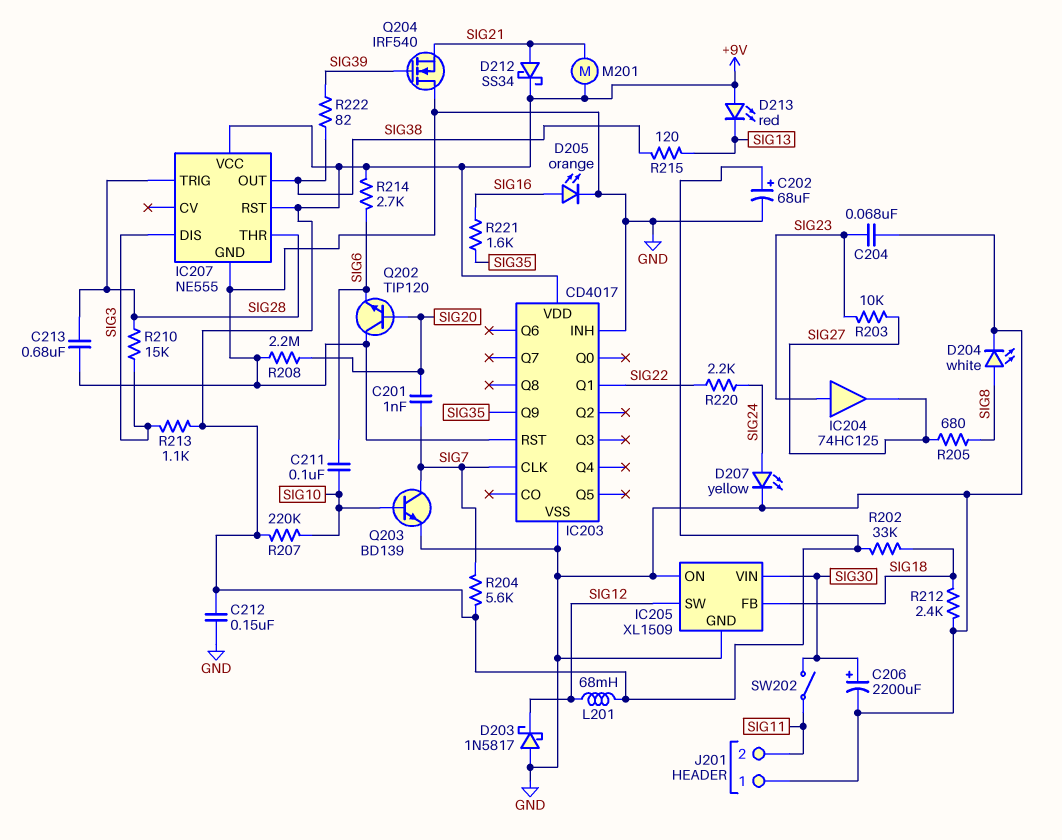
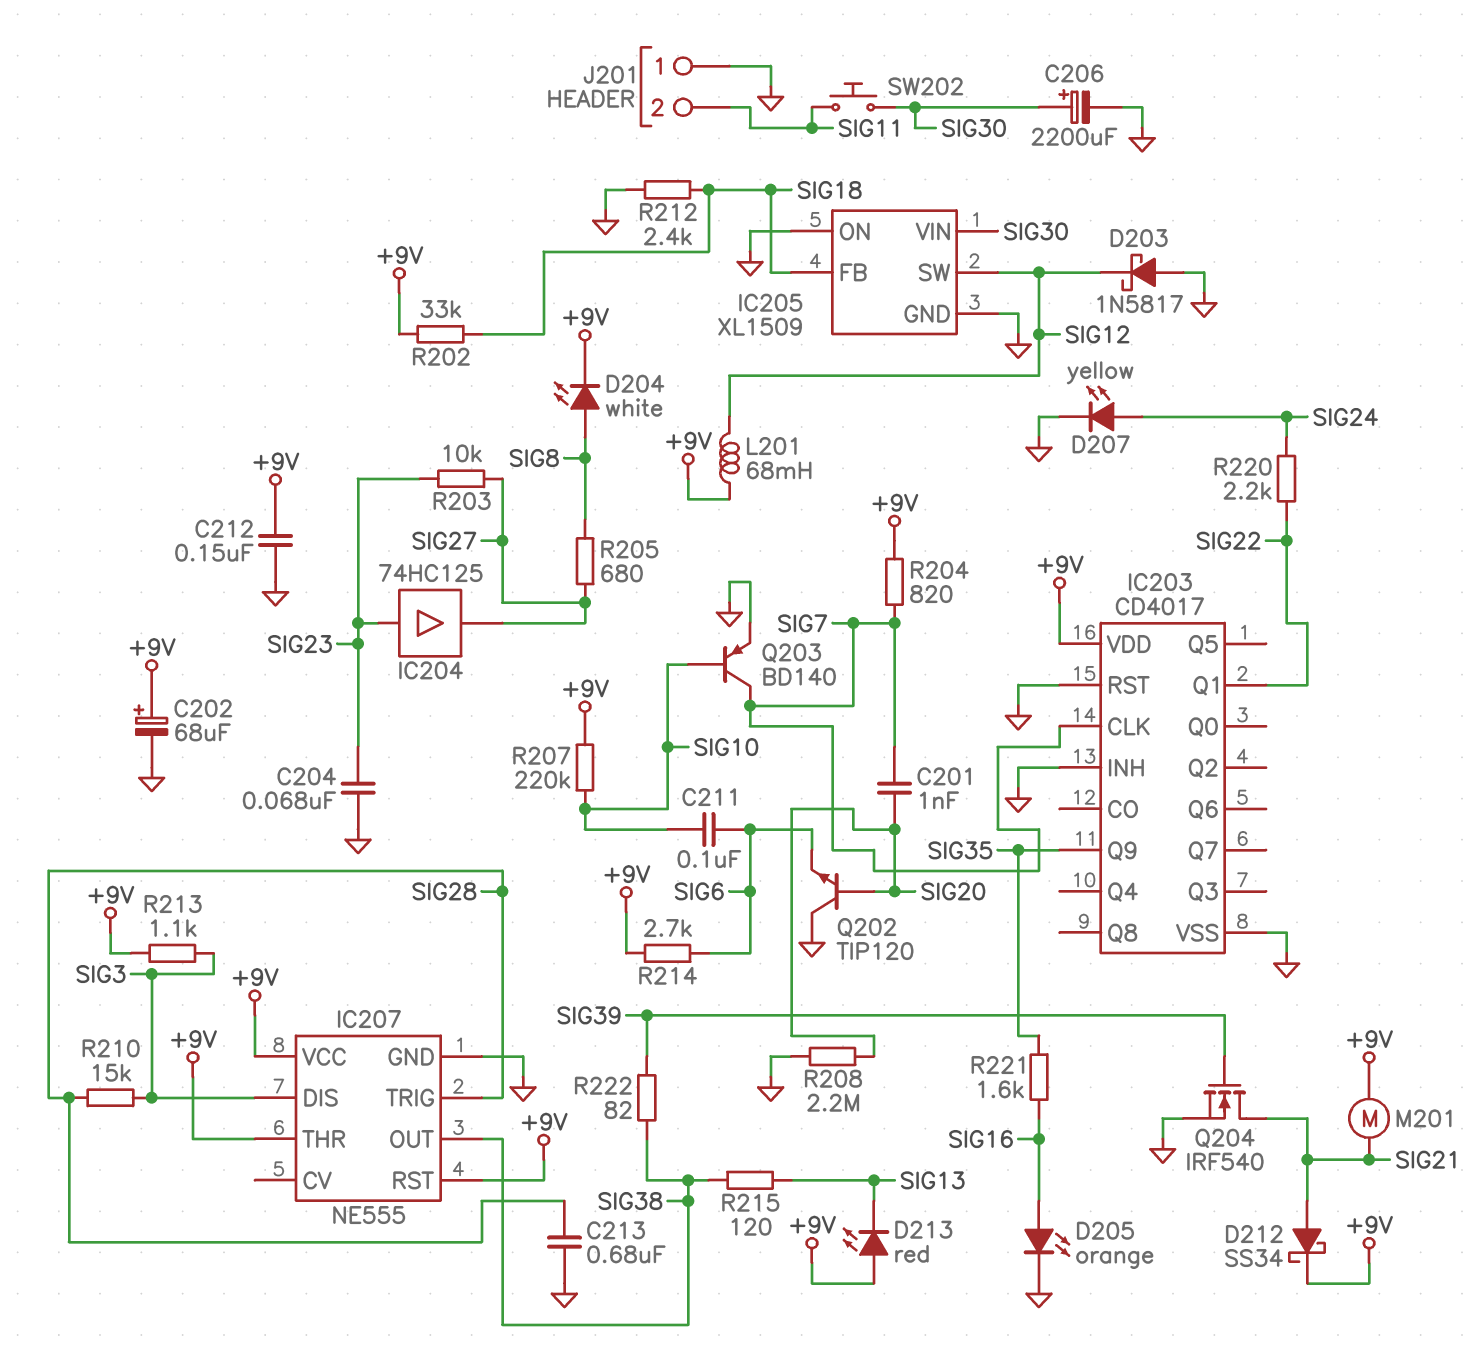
D204: LED white (A SIG8, K GND) -> LED white (A SIG8, K +9V)
IC207 pin THR: SIG28 -> +9V
Q203: NPN BD139 (B SIG10, C SIG7, E GND) -> PNP BD140 (B SIG10, C SIG7, E GND)
Q204: NMOS IRF540 (G SIG39, D GND, S SIG21) -> NMOS IRF540 (G SIG39, D SIG21, S GND)
R204: 5.6k (+9V, SIG7) -> 820 (+9V, SIG7)
SW202: switch (SIG11, SIG30) -> button (SIG11, SIG30)

